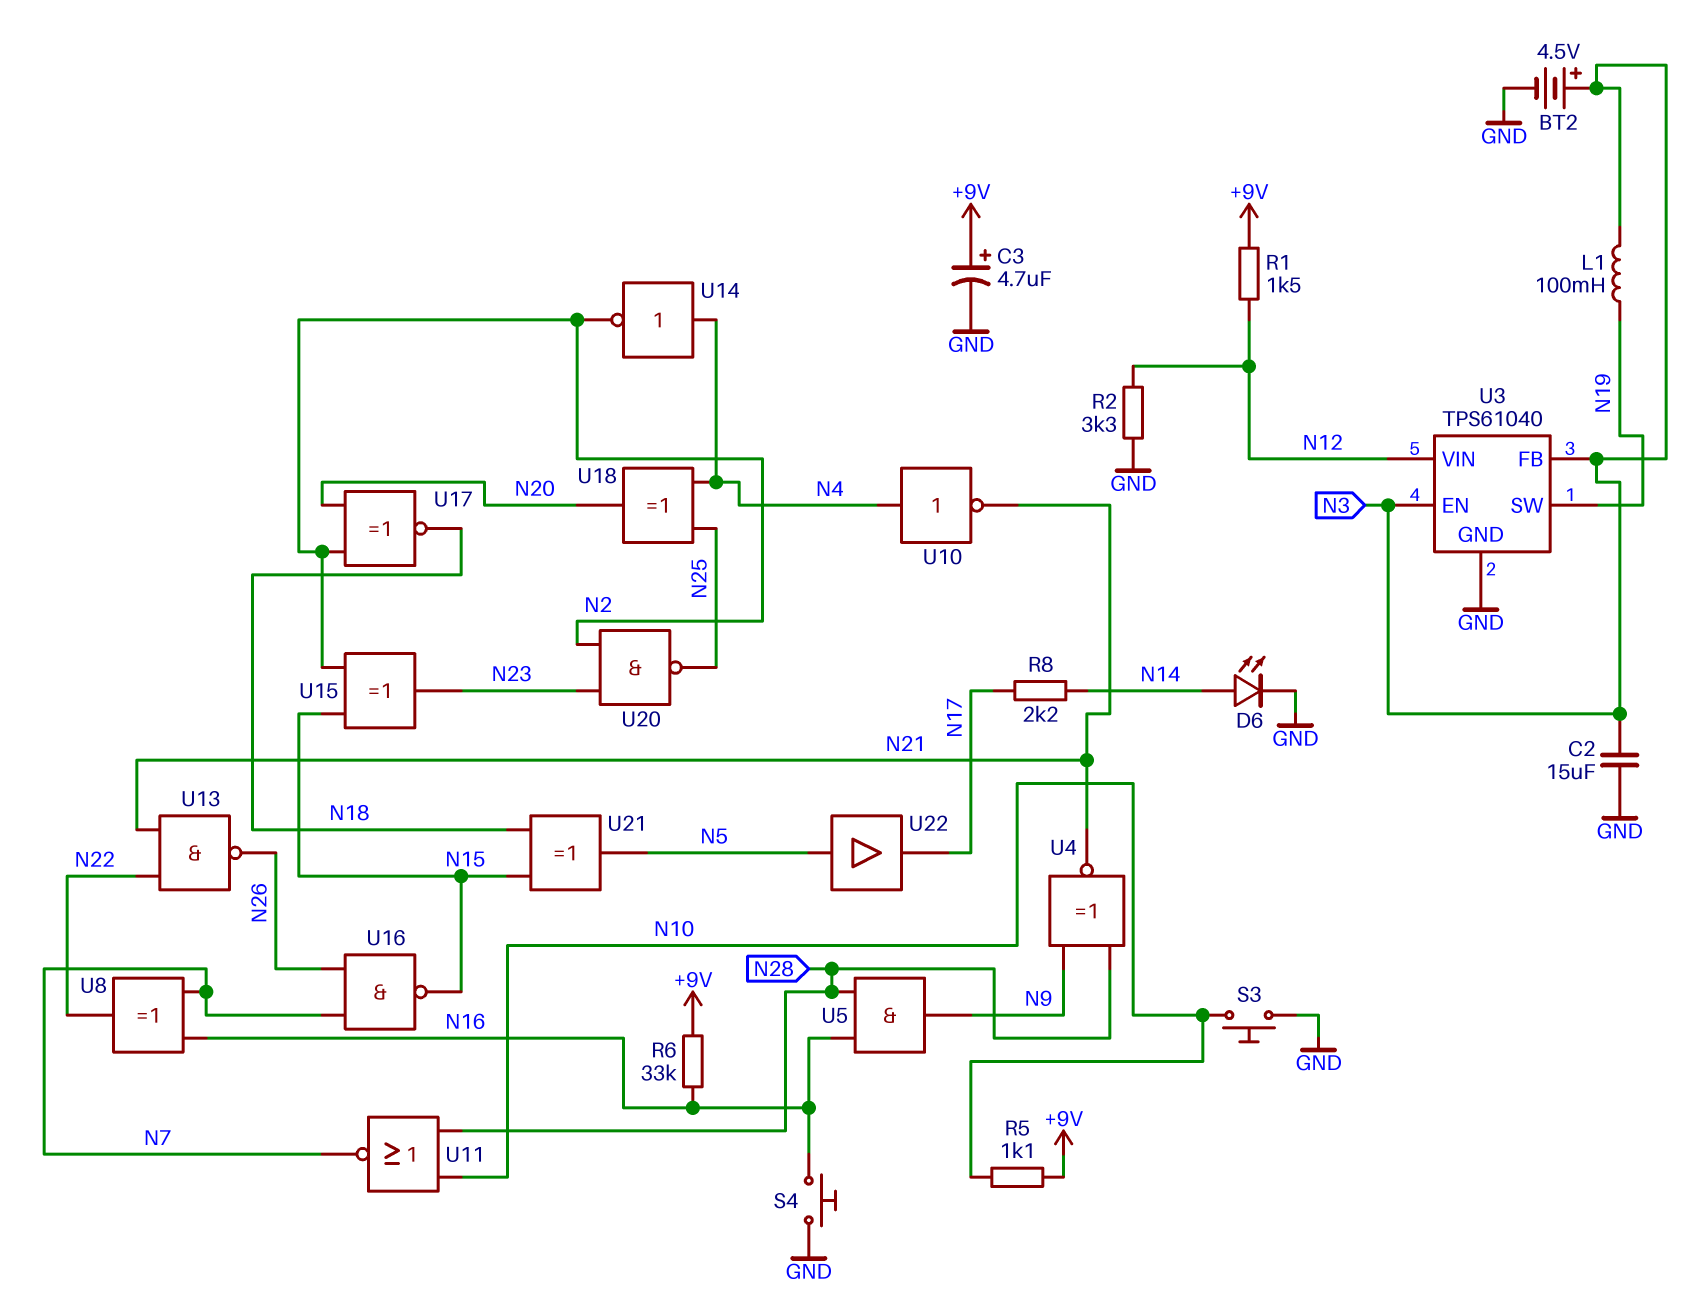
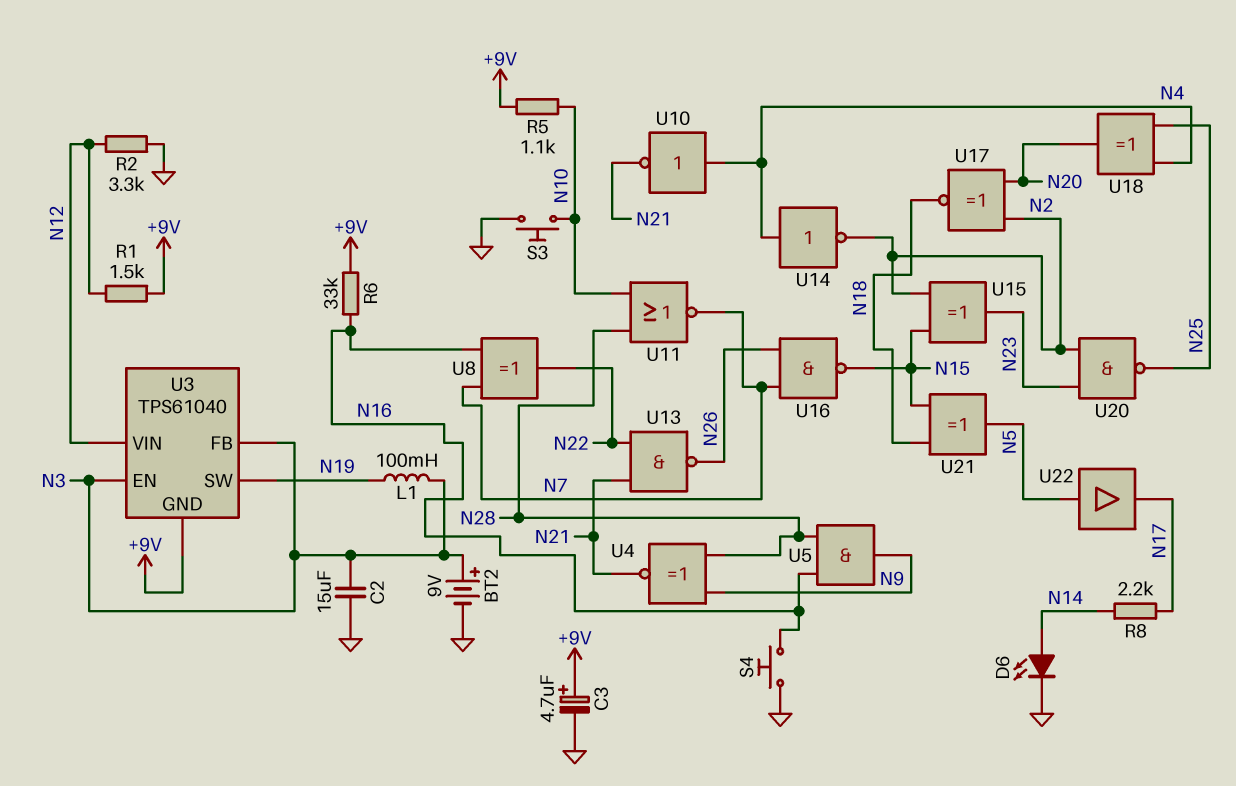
BT2: 4.5V (plus N3, minus GND) -> 9V (plus N3, minus GND)
U3 pin GND: GND -> +9V

